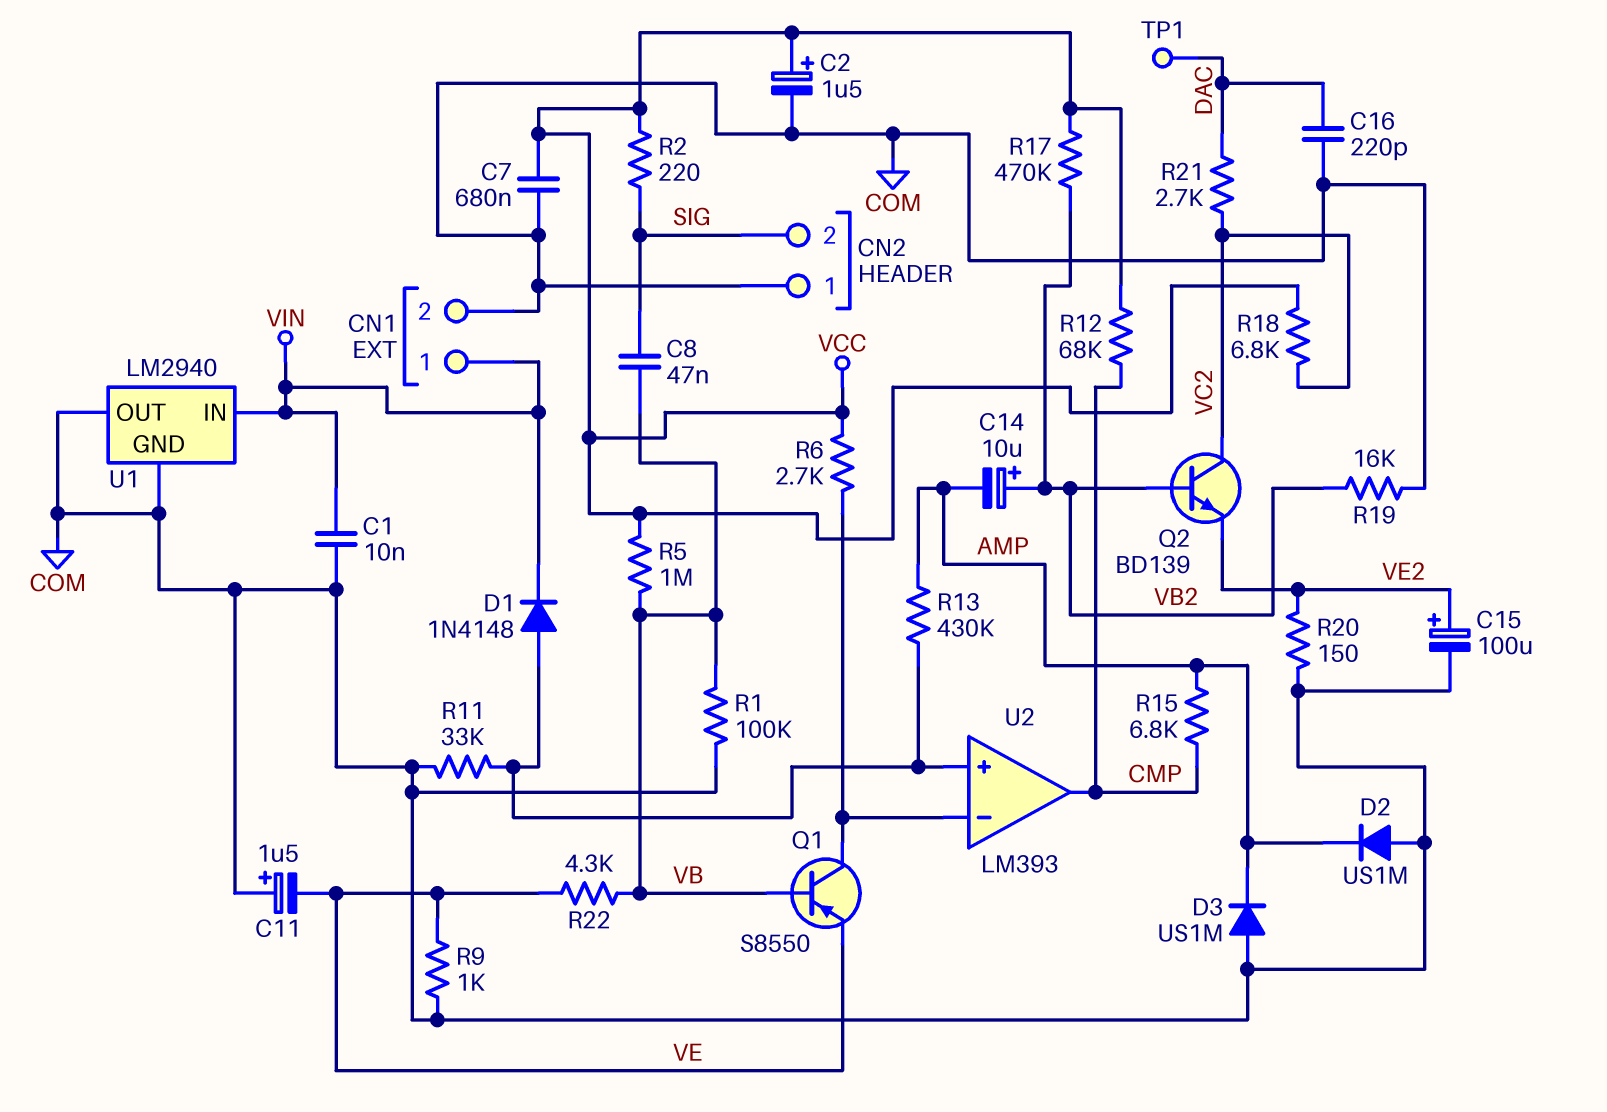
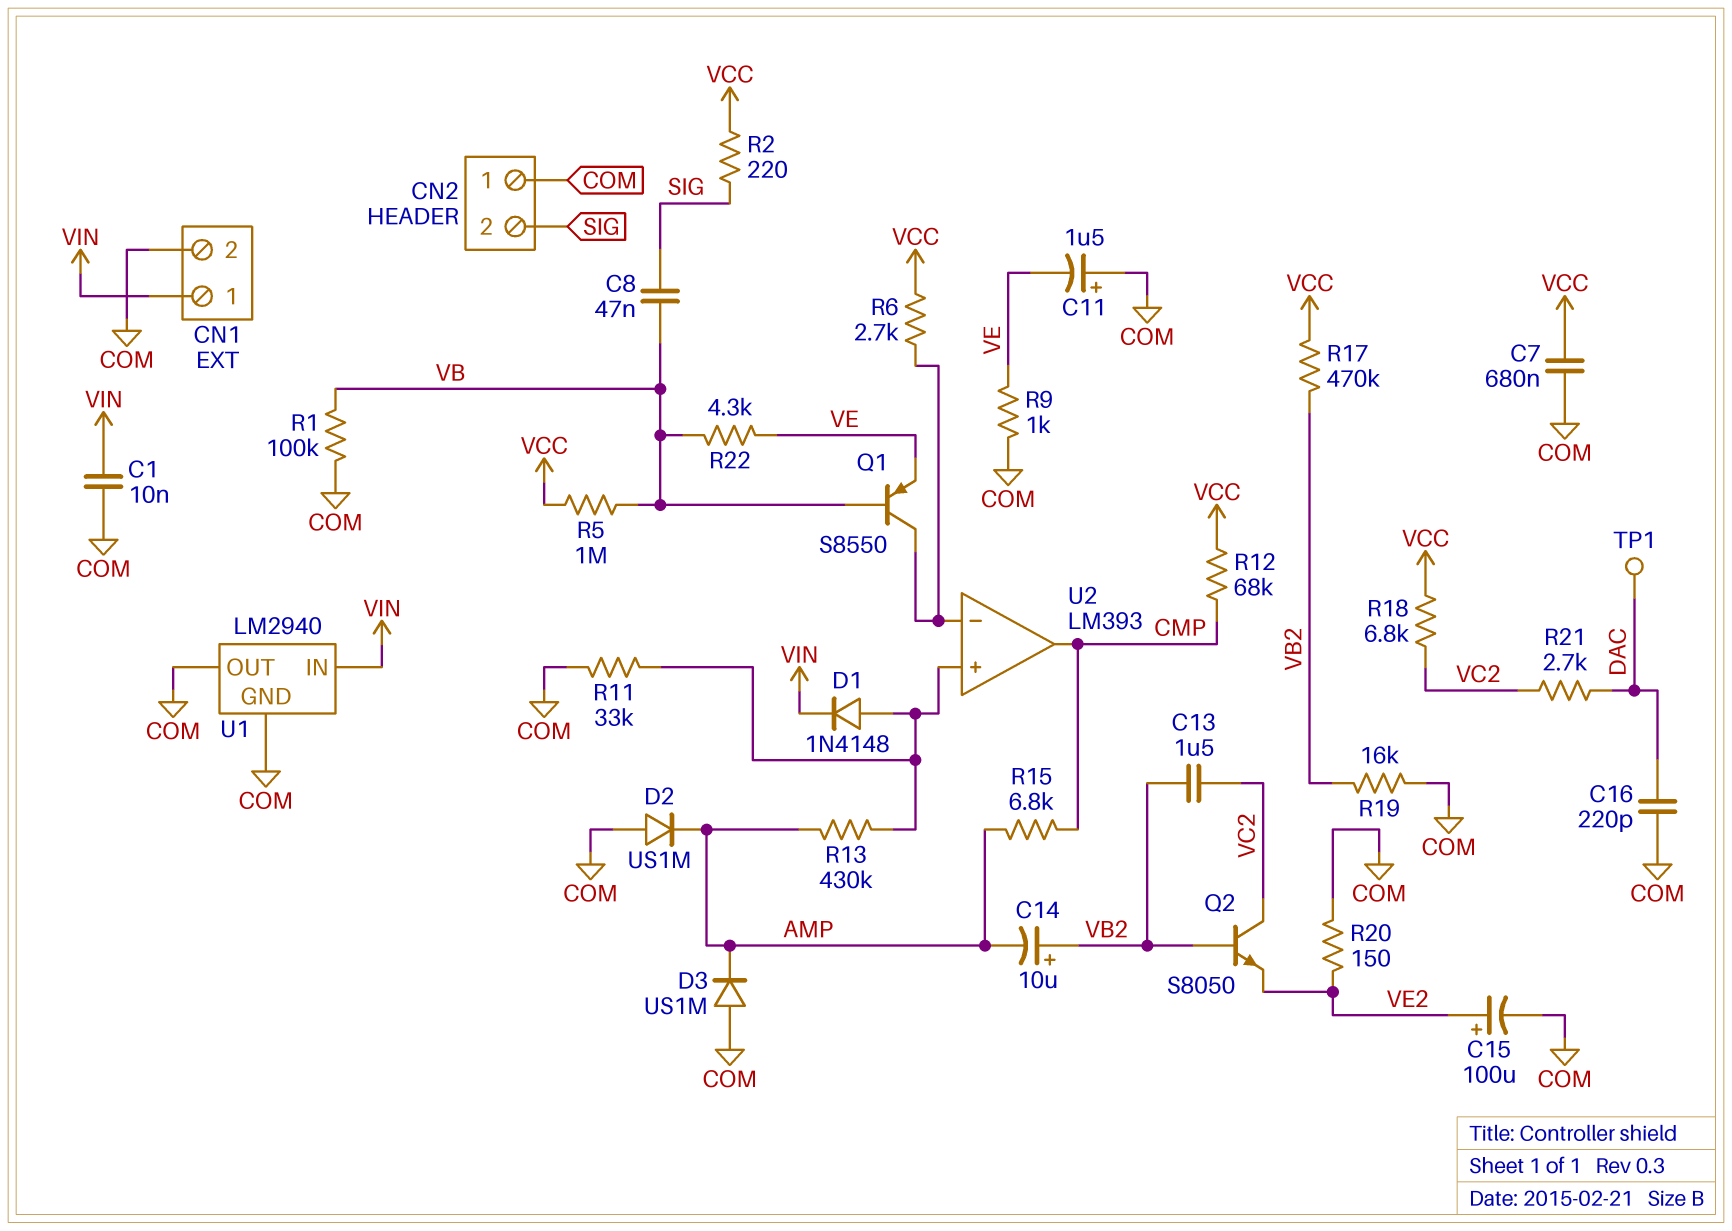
C2: 1.5uF (plus VCC, minus COM) -> none
C13: none -> 1.5uF (VB2, VC2)
Q2: NPN BD139 (B VB2, C VC2, E VE2) -> NPN S8050 (B VB2, C VC2, E VE2)

